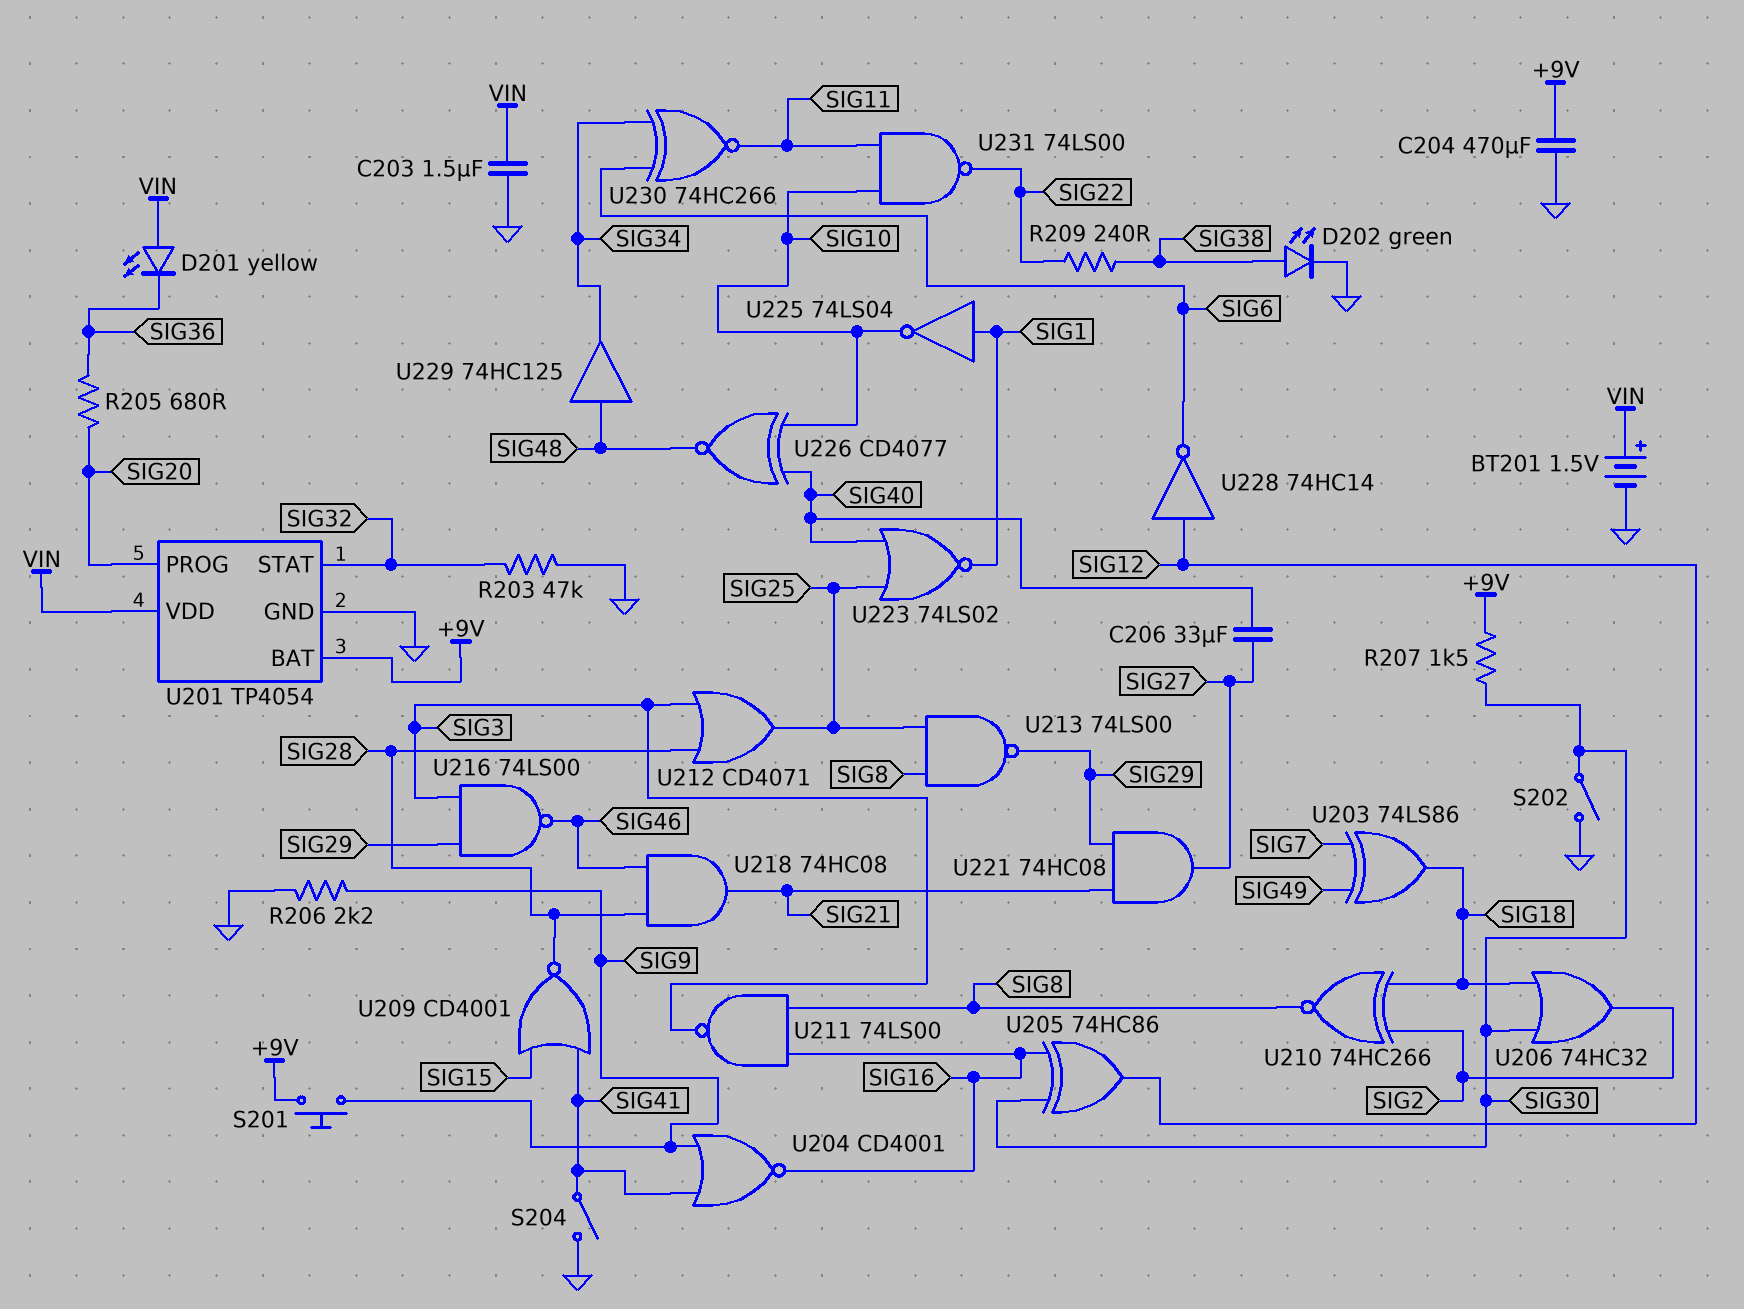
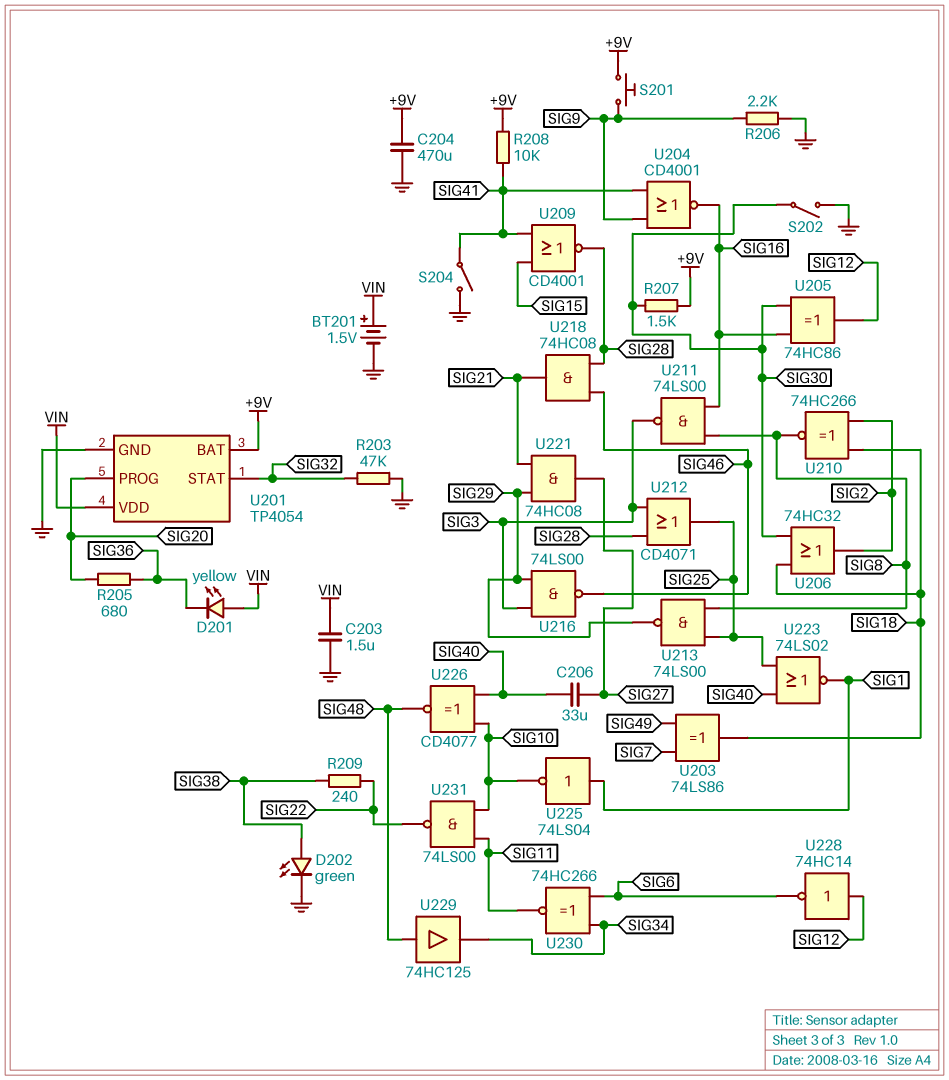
R208: none -> 10k (+9V, SIG41)

